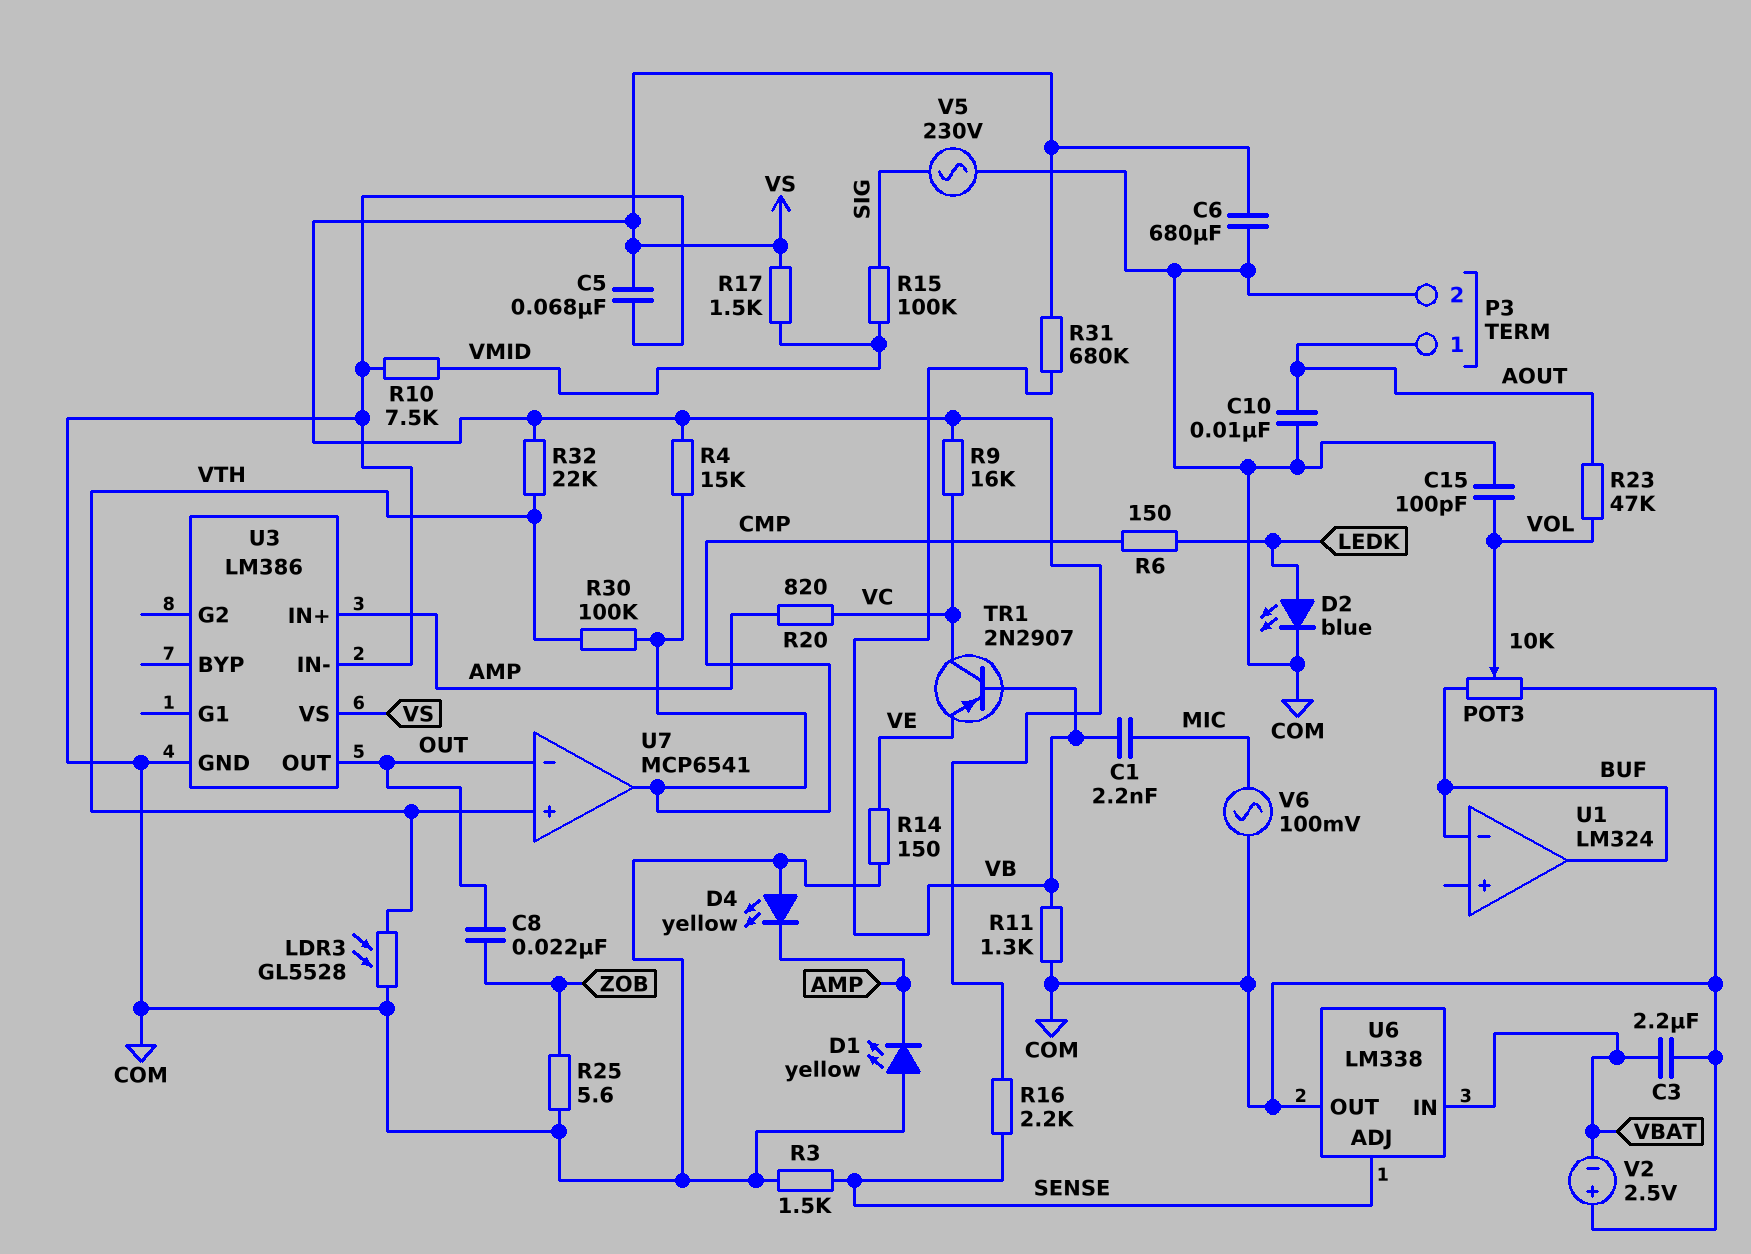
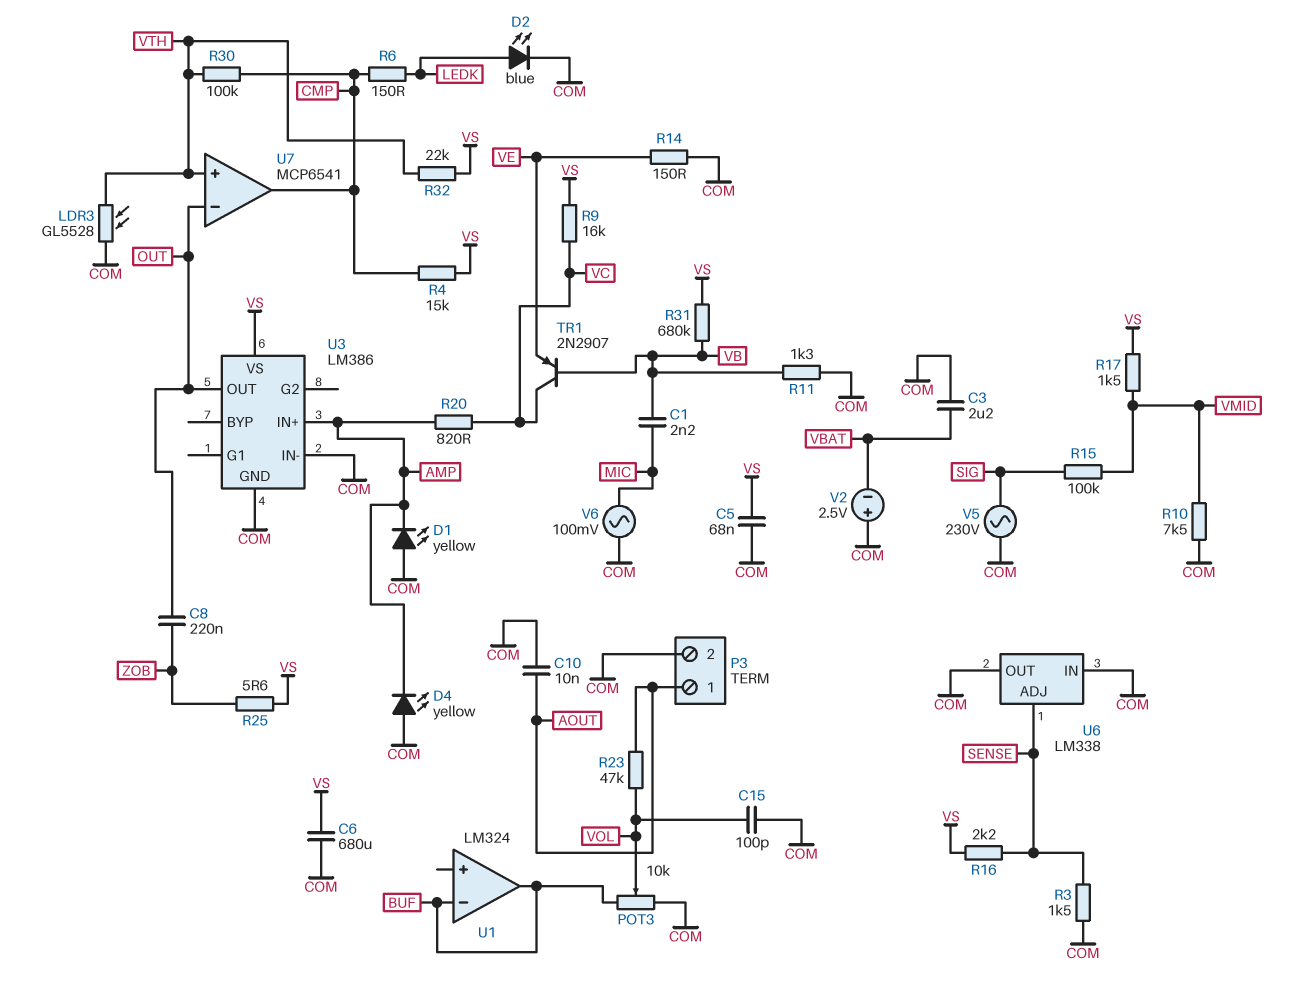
C8: 22nF (OUT, ZOB) -> 220nF (OUT, ZOB)
R25: 5.6 (COM, ZOB) -> 5.6 (VS, ZOB)
U6 pin IN: VBAT -> COM

